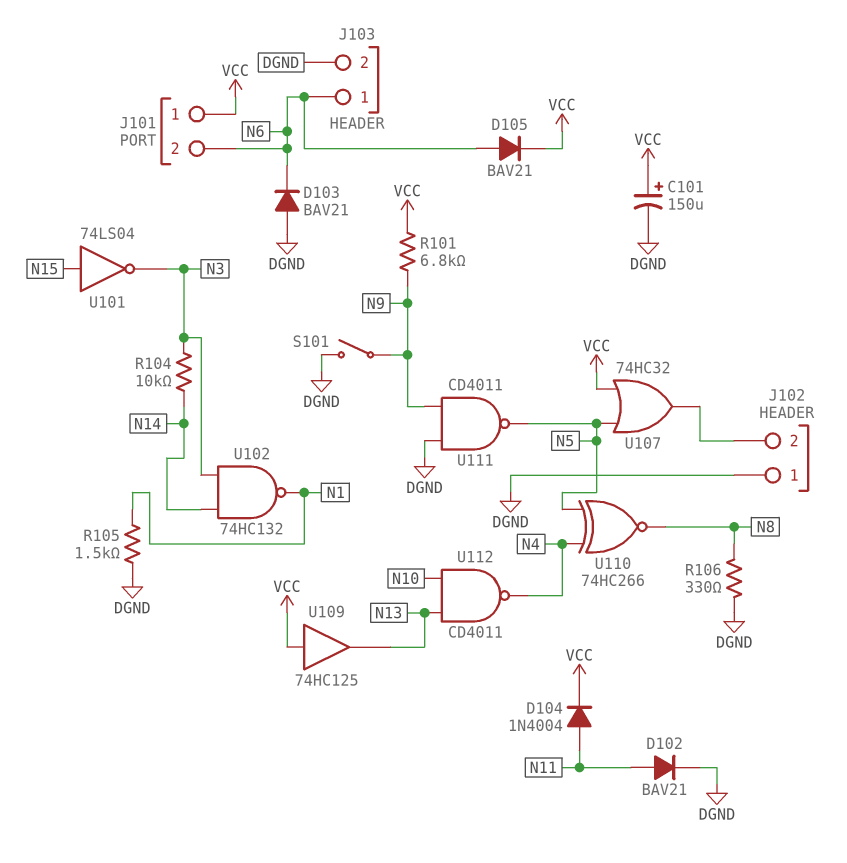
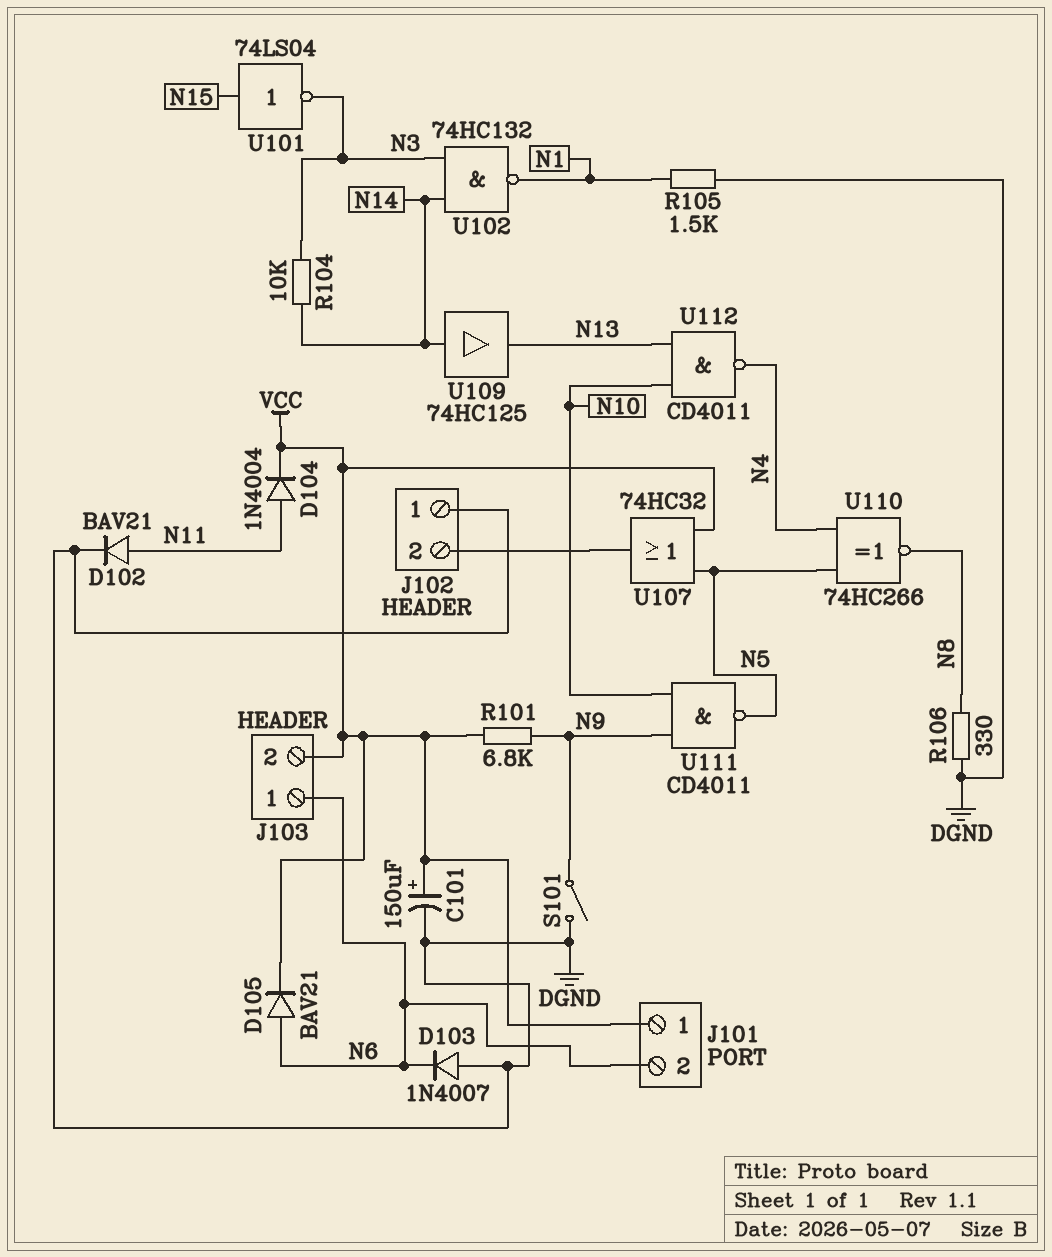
D103: diode BAV21 (A DGND, K N6) -> diode 1N4007 (A DGND, K N6)
J103 pin 2: DGND -> VCC
U109: buffer 74HC125 (in VCC, out N13) -> buffer 74HC125 (in N14, out N13)
U111: NAND CD4011 (in DGND, in N9, out N5) -> NAND CD4011 (in N9, in N10, out N5)

